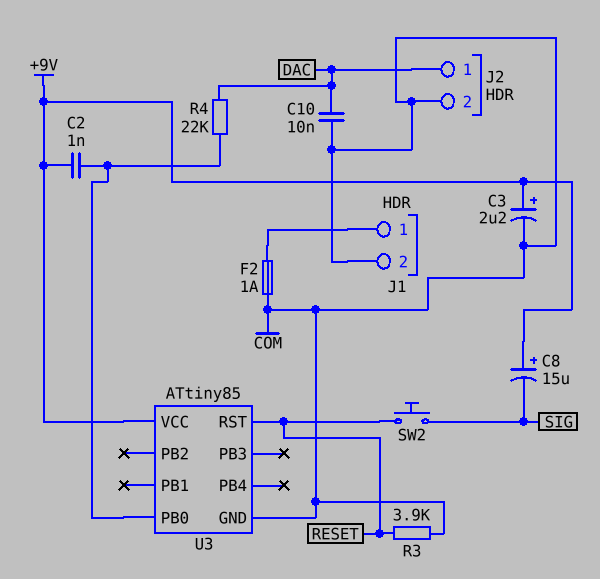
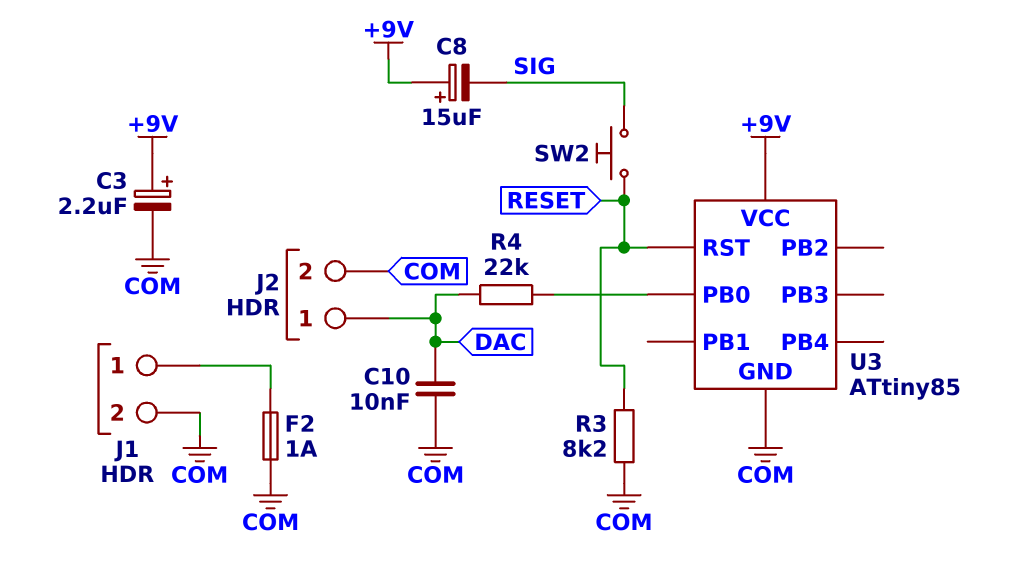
C2: 1nF (+9V, U3/PB0) -> none
R3: 3.9k (COM, RESET) -> 8.2k (COM, RESET)

